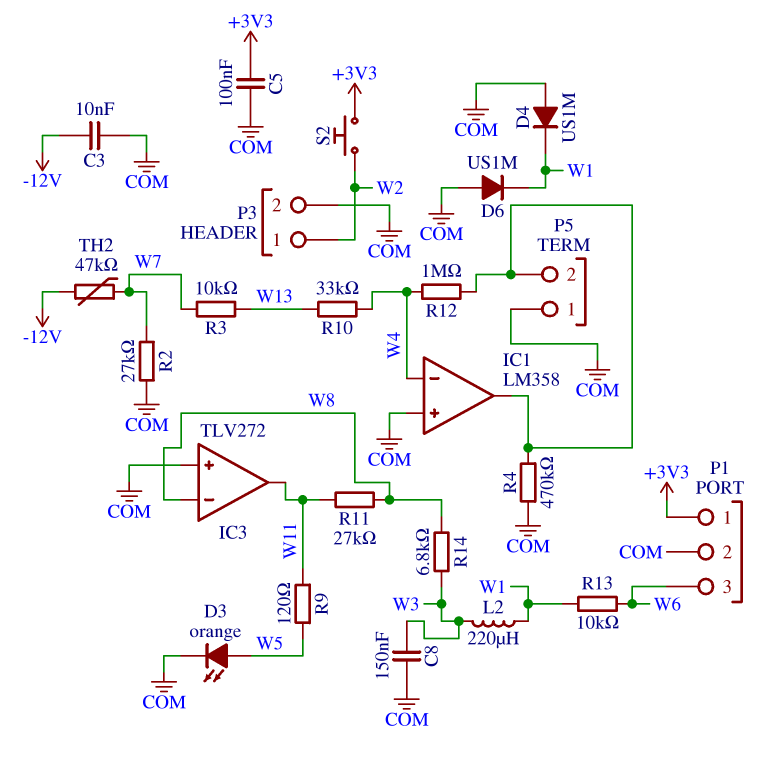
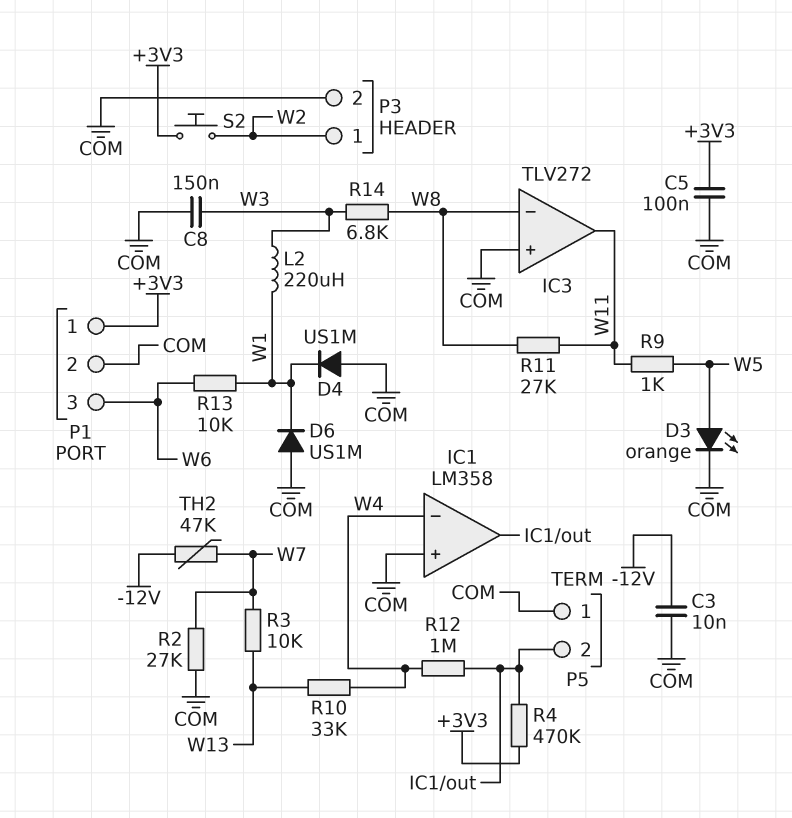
R4: 470k (COM, IC1/out) -> 470k (+3V3, IC1/out)
R9: 120 (W5, W11) -> 1k (W5, W11)

